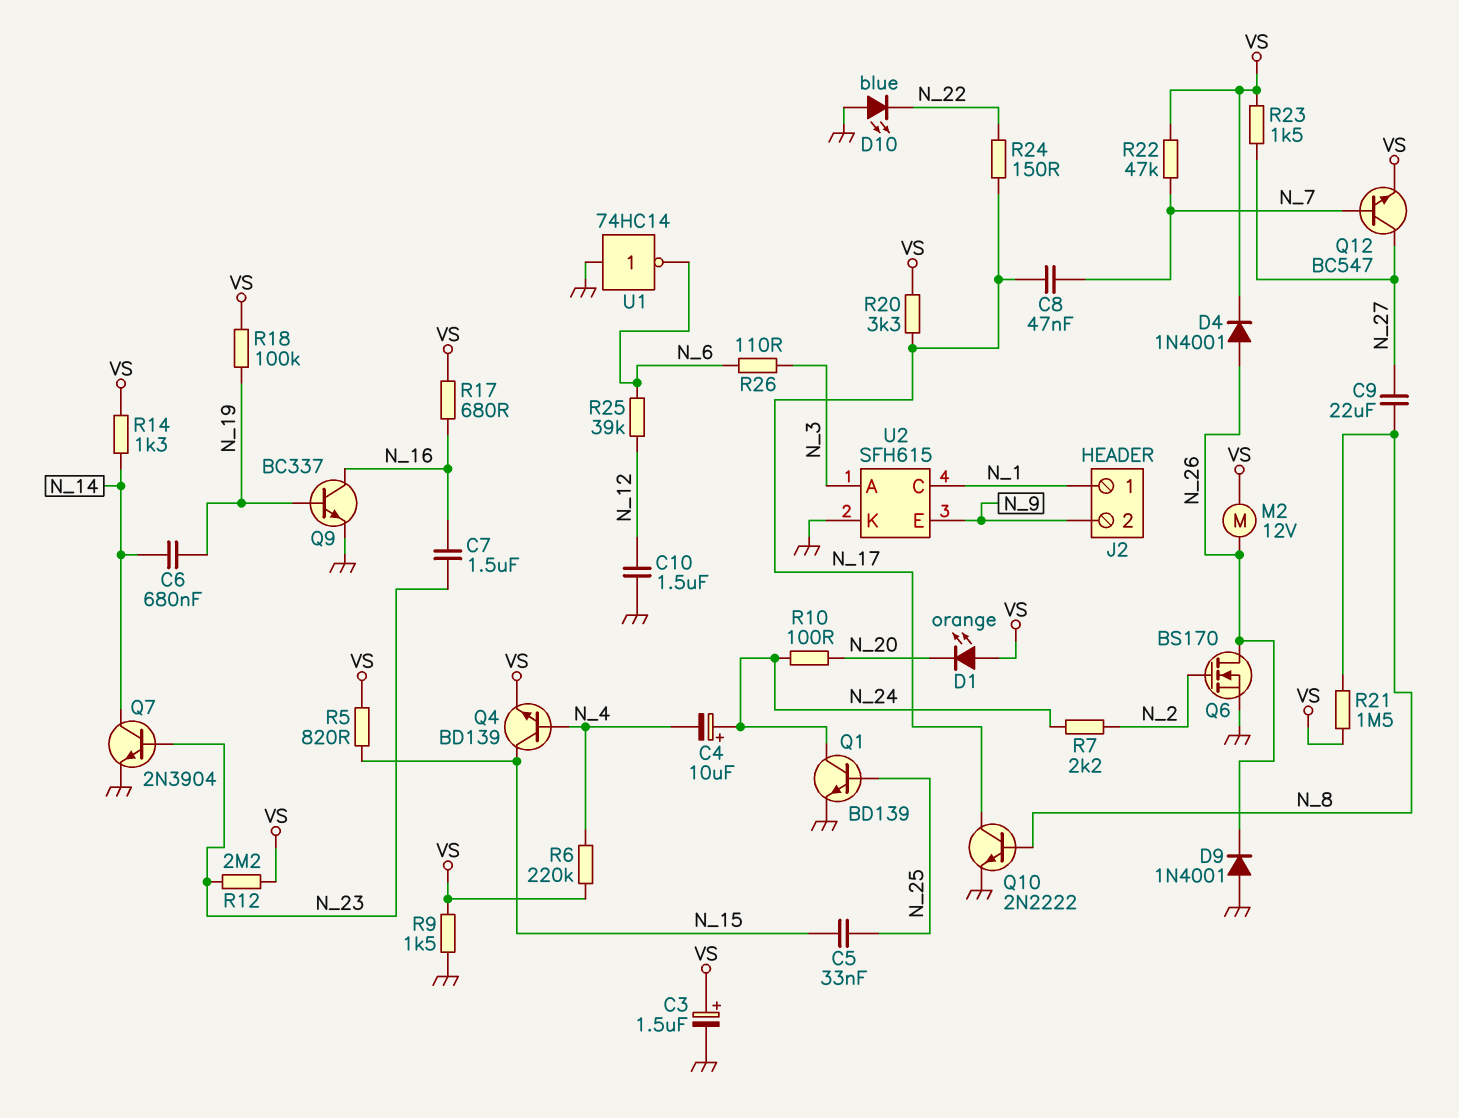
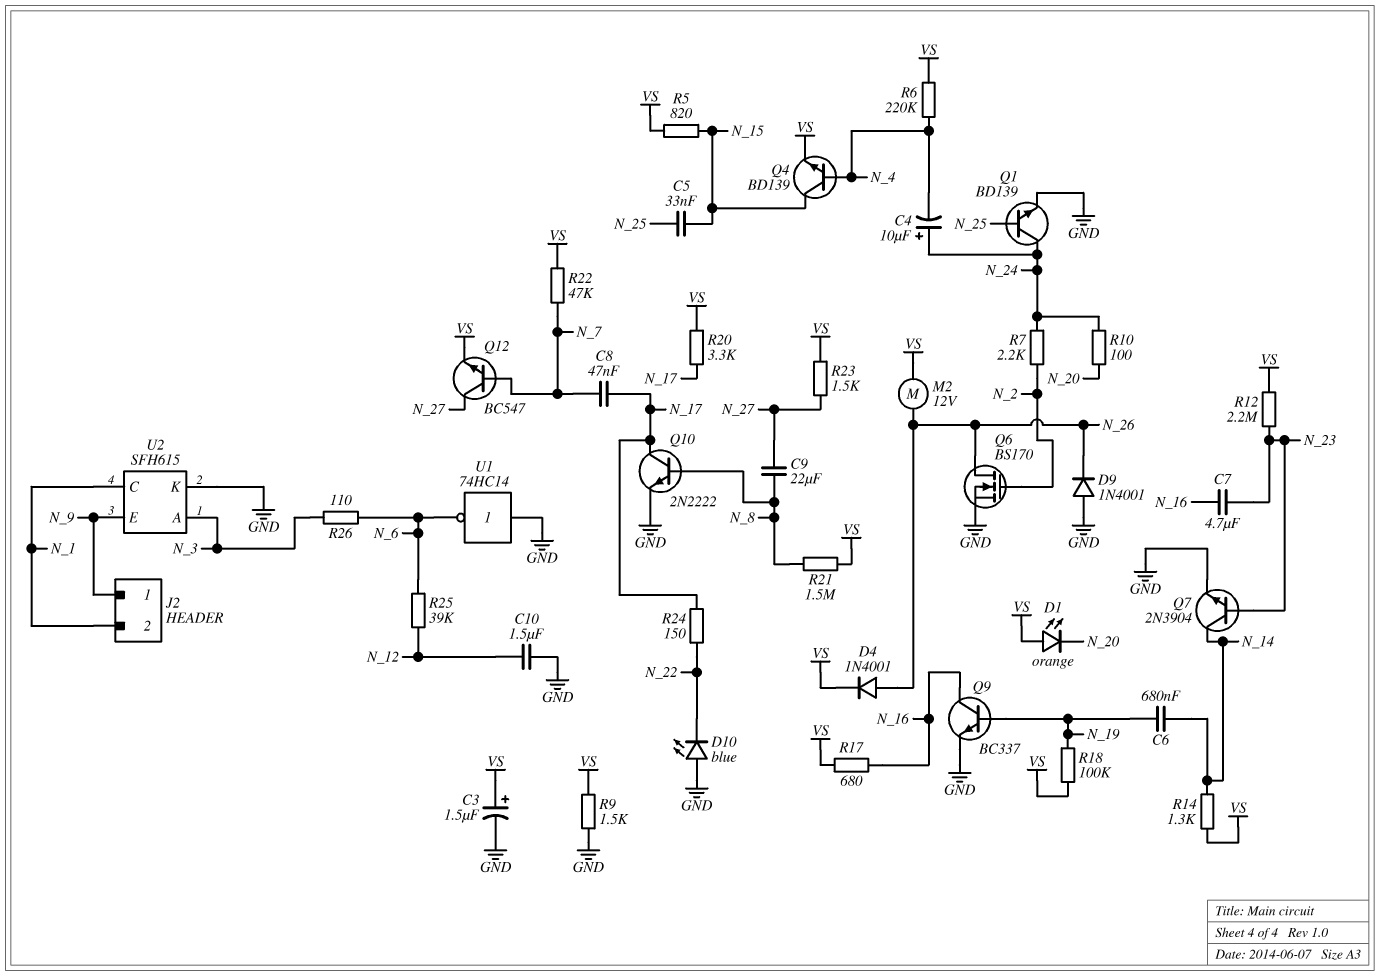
C7: 1.5uF (N_16, N_23) -> 4.7uF (N_16, N_23)
J2 pin 1: N_1 -> N_9
J2 pin 2: N_9 -> N_1

